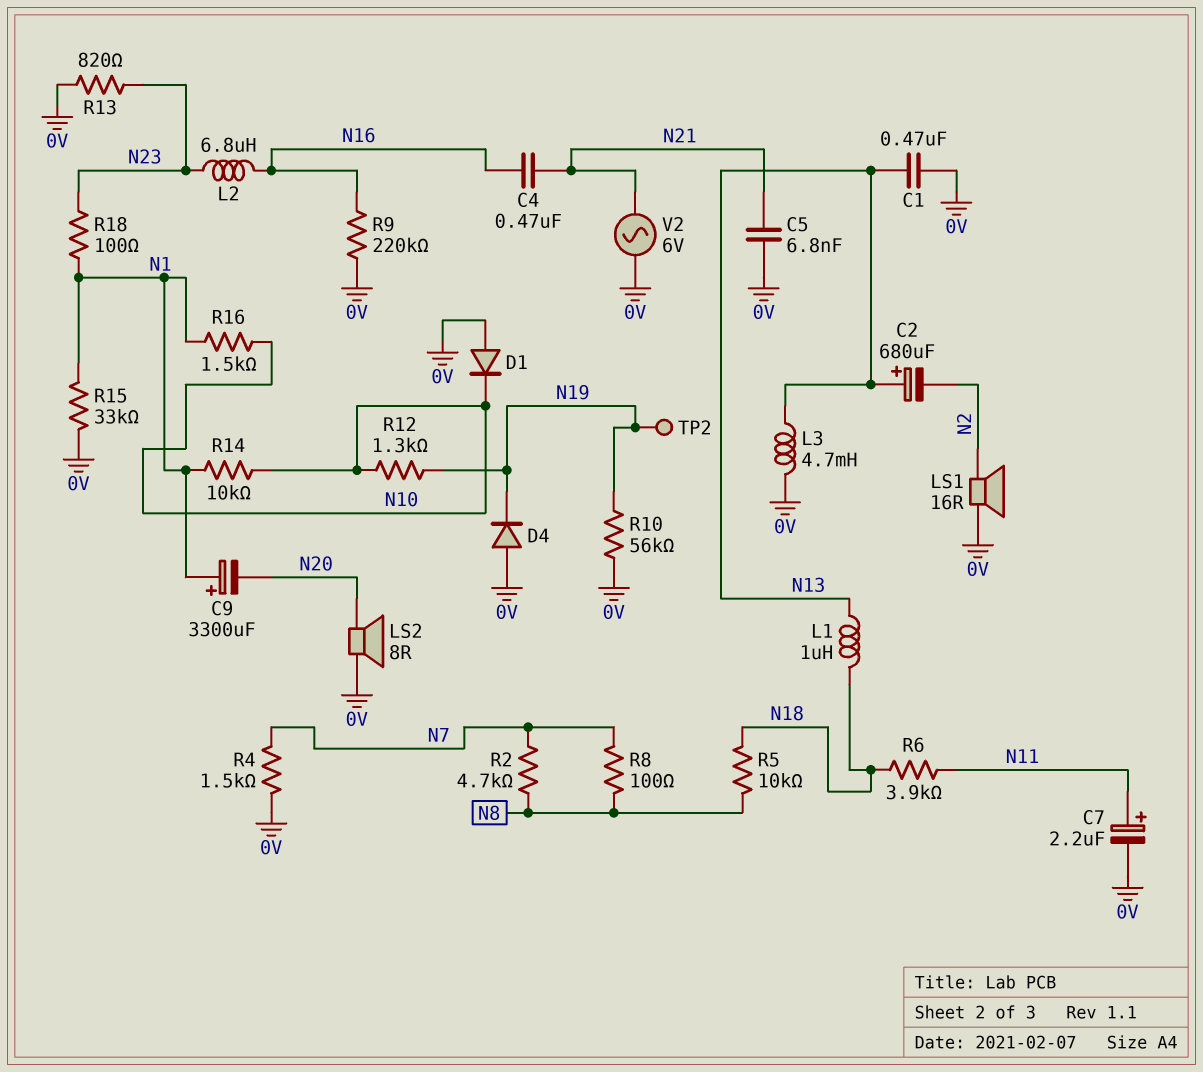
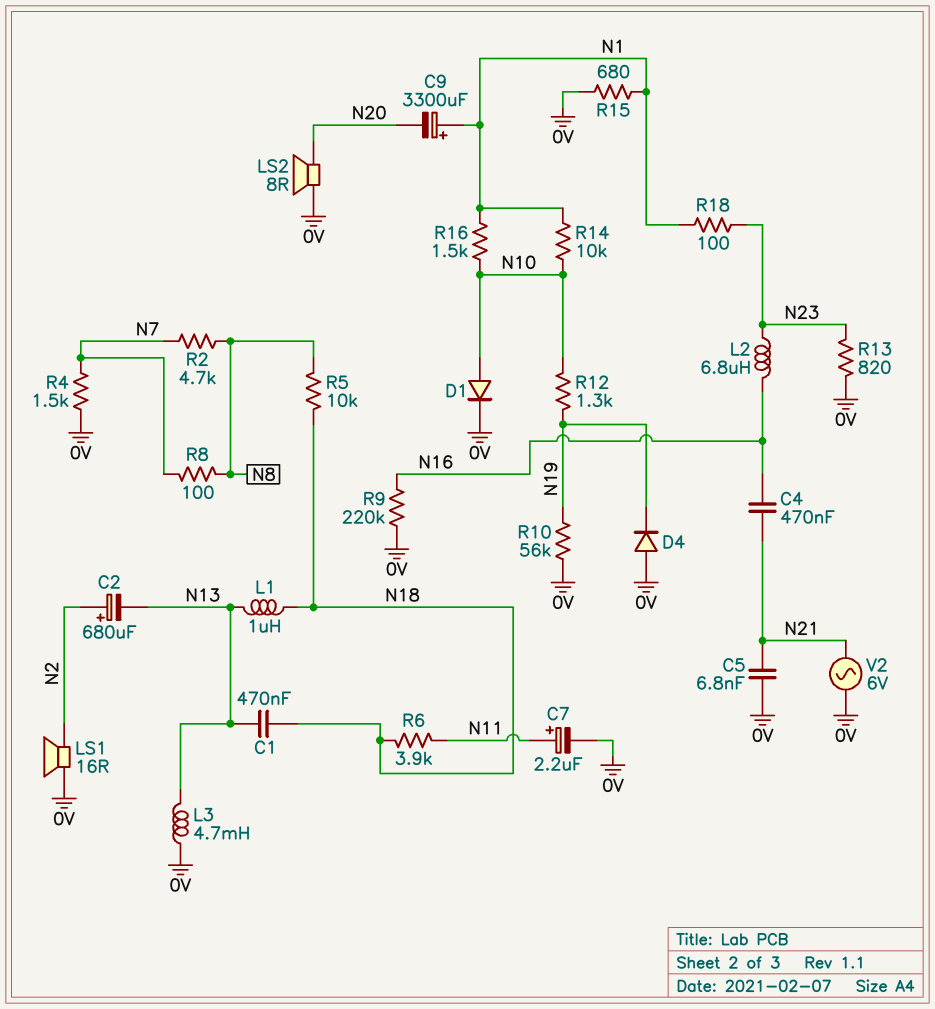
C1: 470nF (0V, N13) -> 470nF (N13, N18)
C2: 680uF (plus N13, minus N2) -> 680uF (plus N2, minus N13)
D1: diode (A 0V, K N10) -> diode (A N10, K 0V)
R15: 33k (0V, N1) -> 680 (0V, N1)
TP2: test point (N19) -> none

